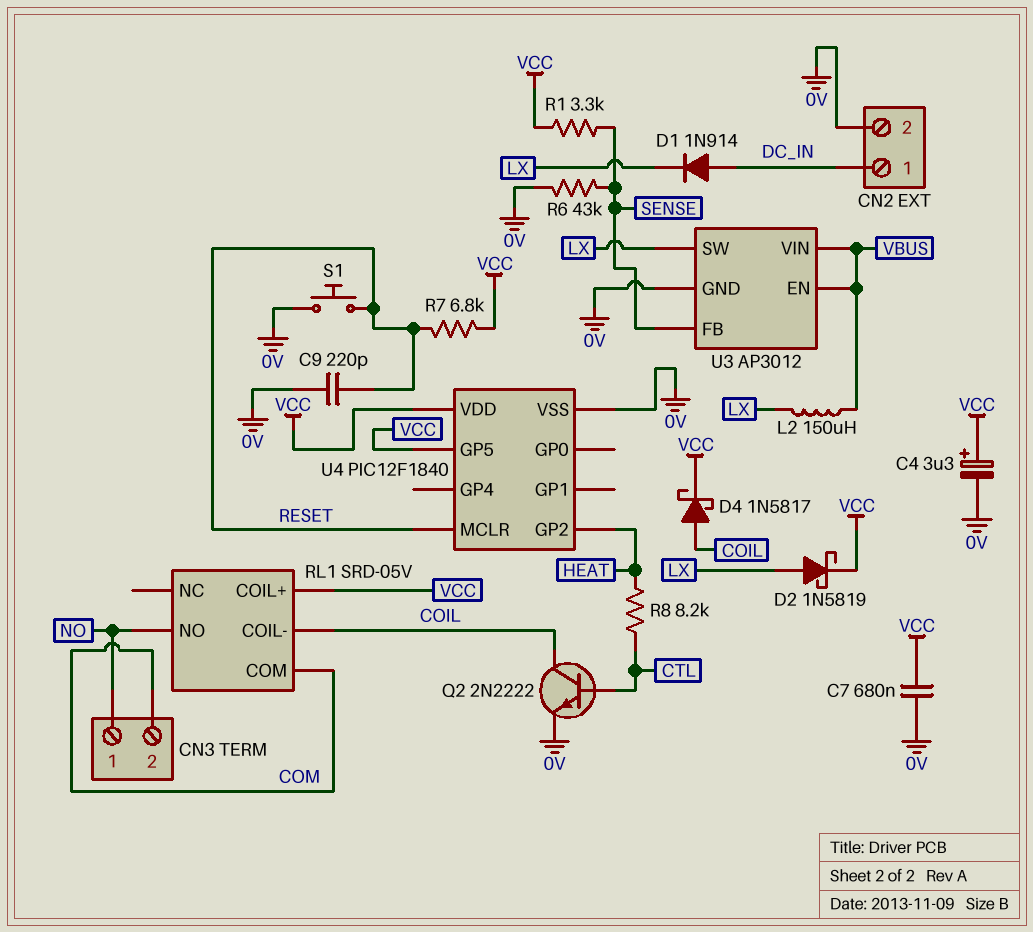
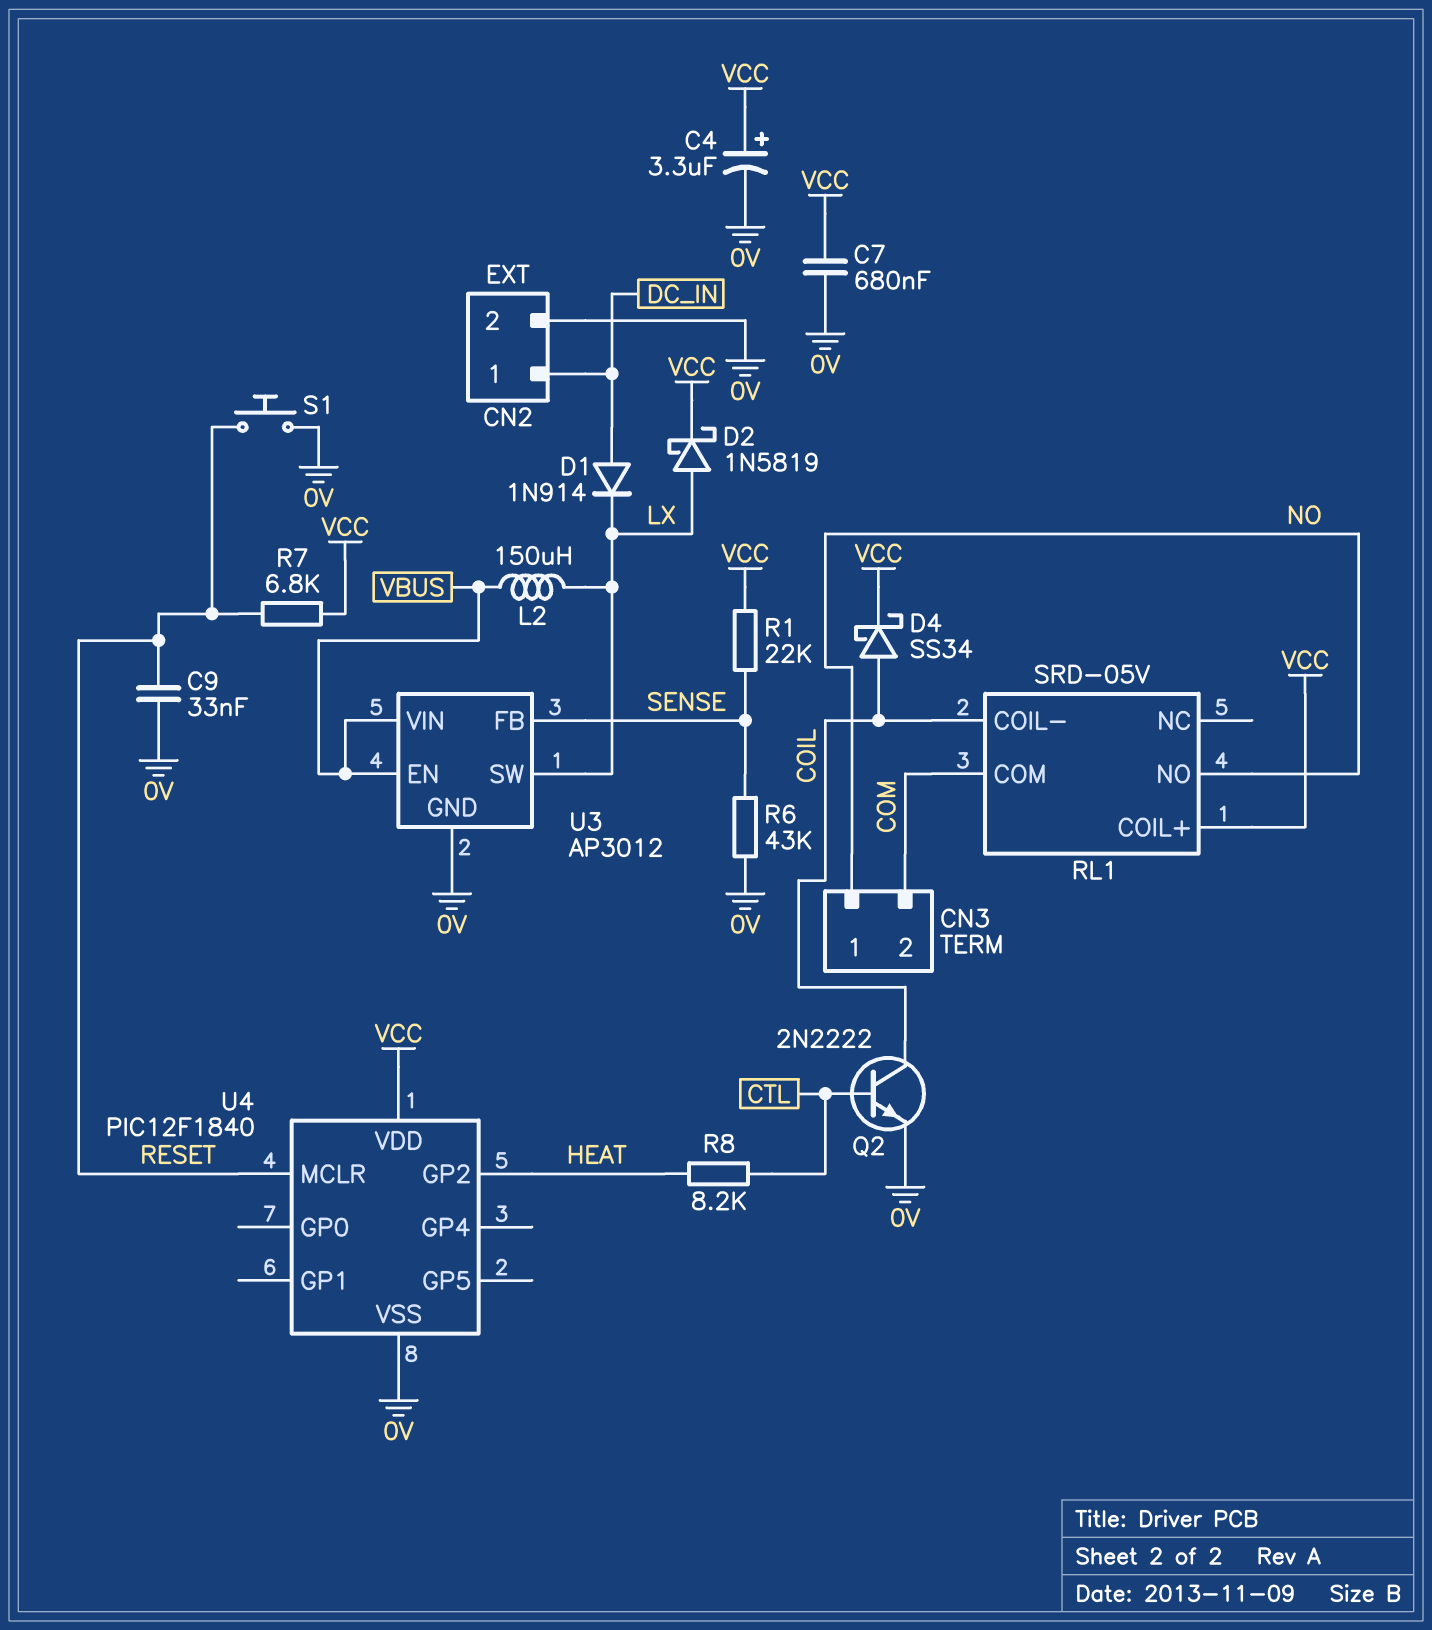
C9: 220pF (0V, RESET) -> 33nF (0V, RESET)
D4: schottky 1N5817 (A COIL, K VCC) -> schottky SS34 (A COIL, K VCC)
R1: 3.3k (SENSE, VCC) -> 22k (SENSE, VCC)
U4 pin GP5: VCC -> none

